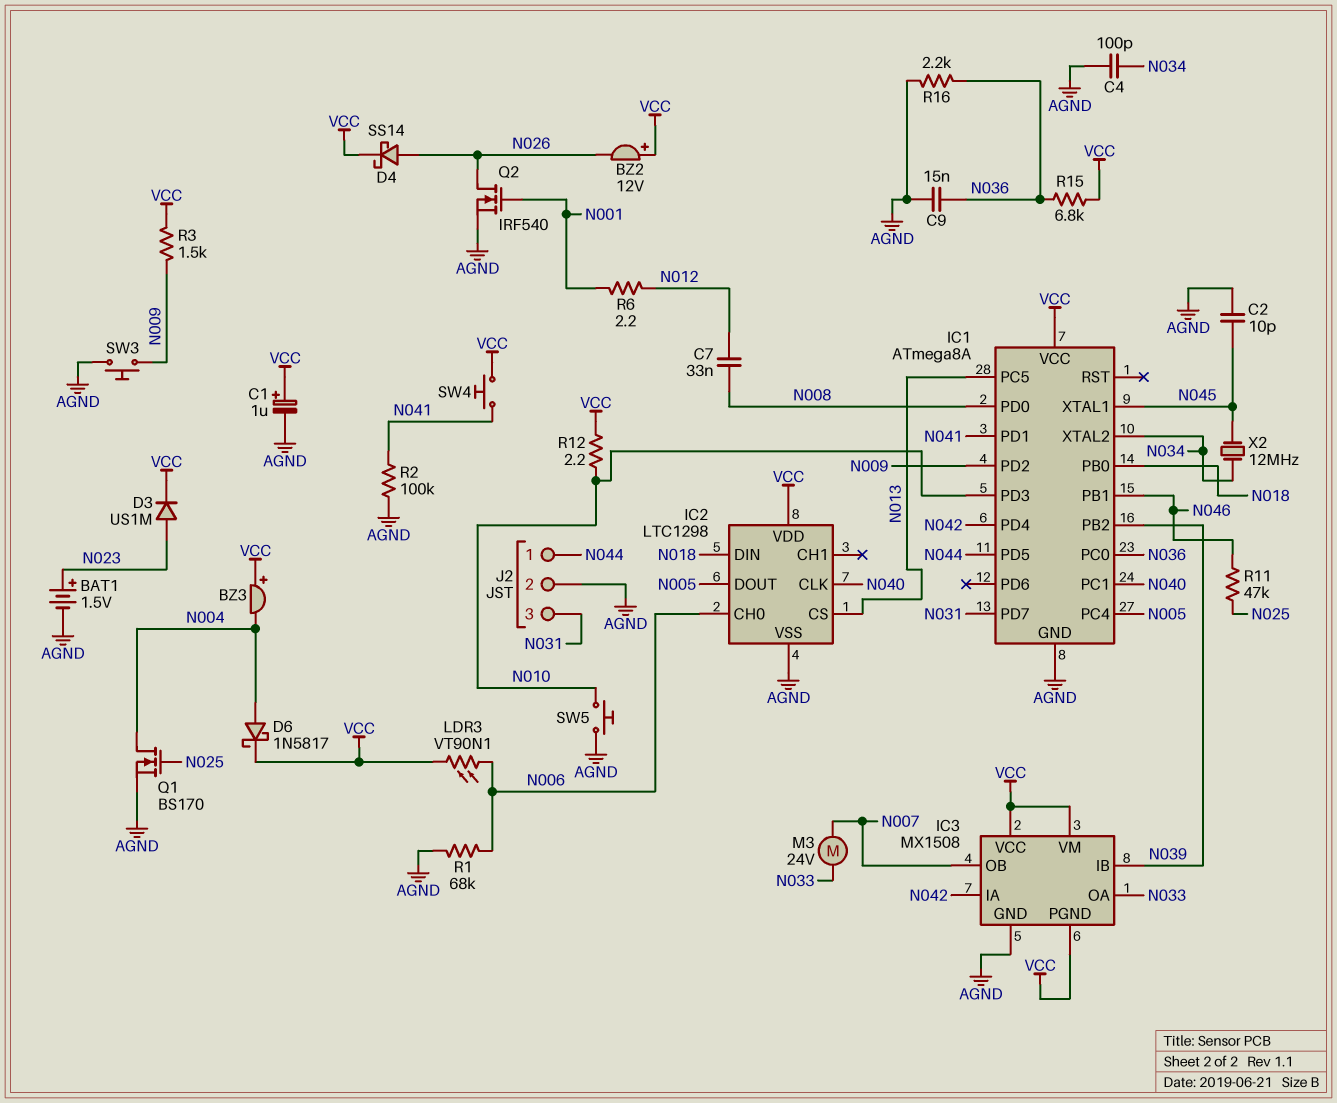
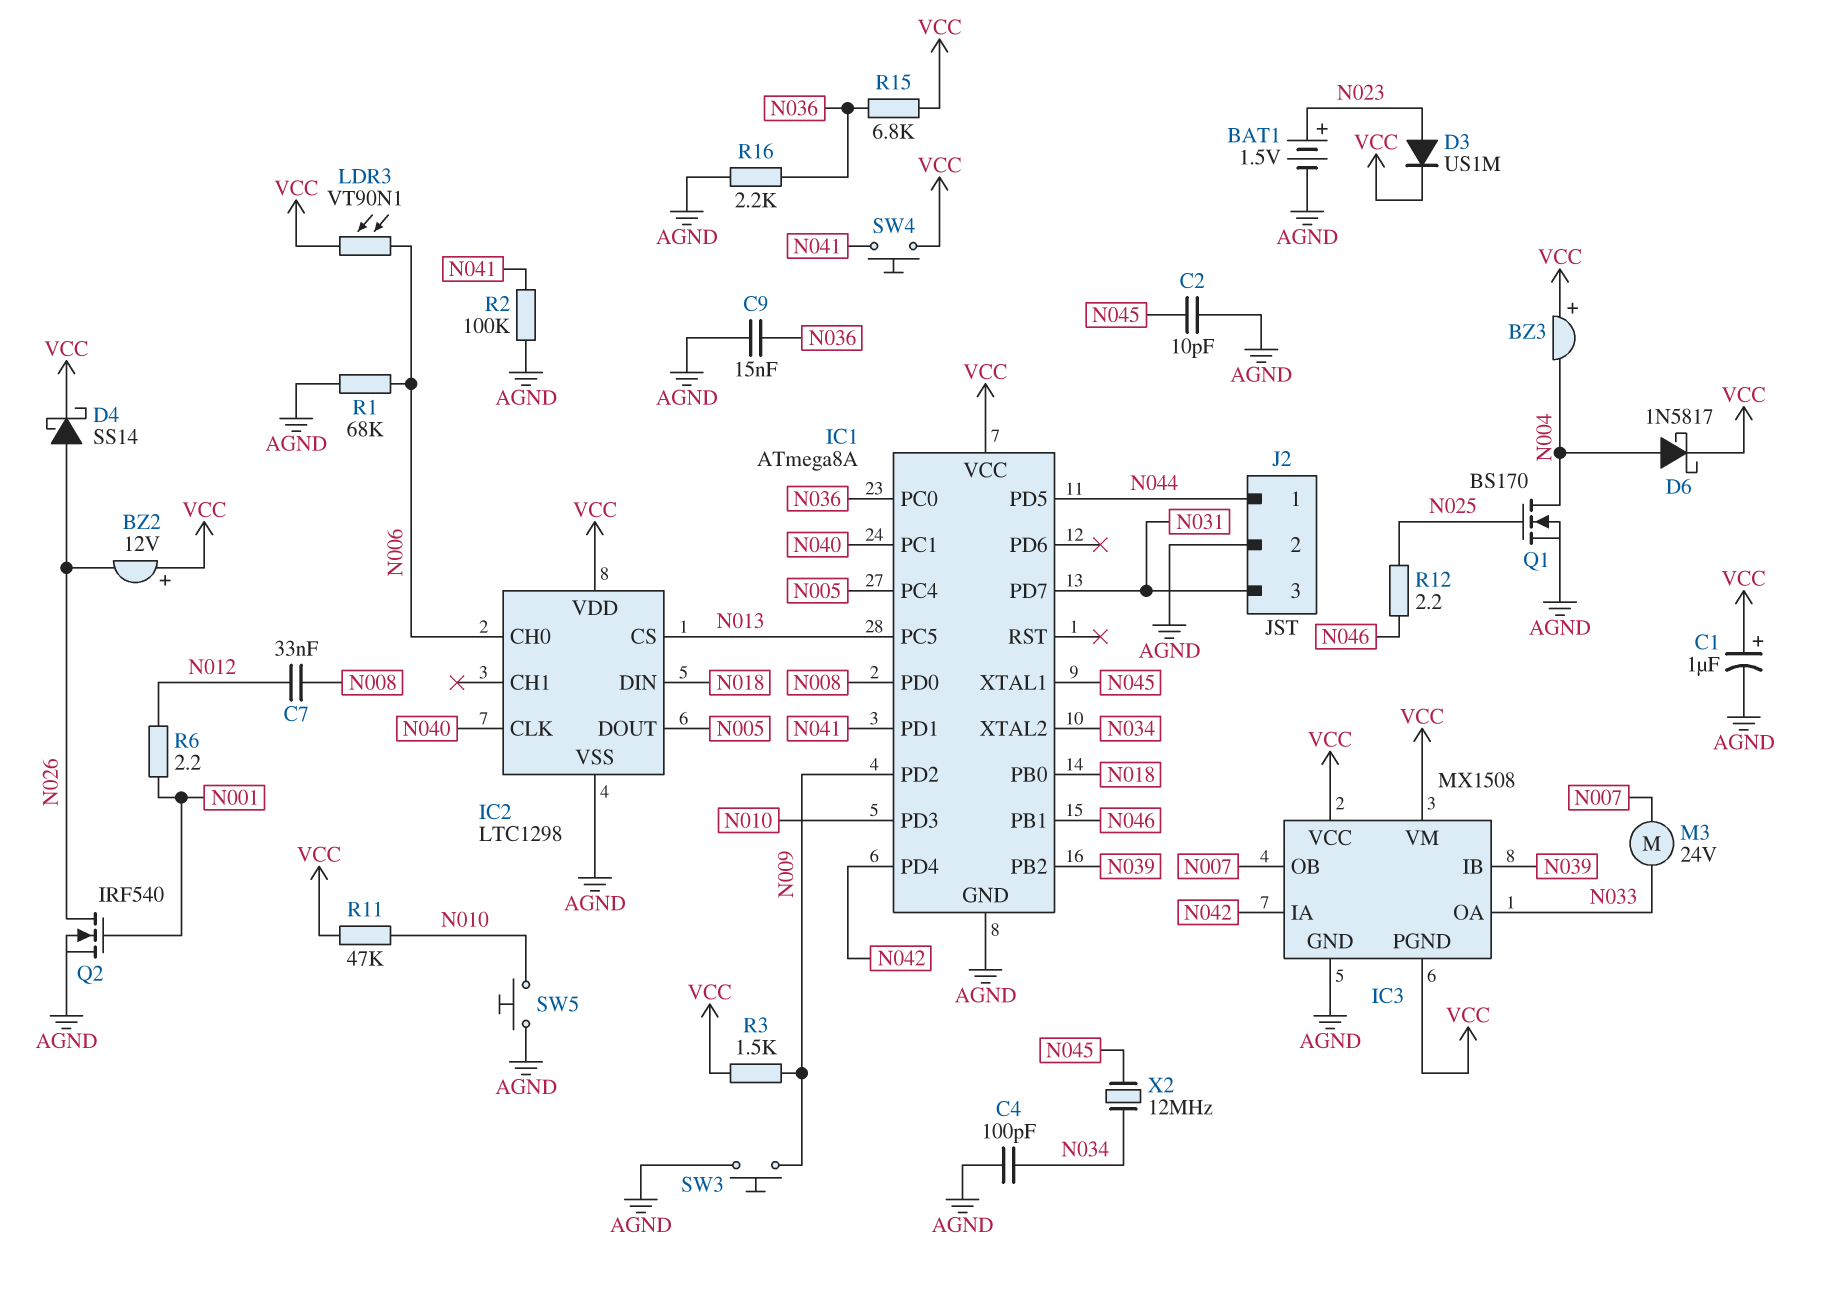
R11: 47k (N025, N046) -> 47k (N010, VCC)
R12: 2.2 (N010, VCC) -> 2.2 (N025, N046)

